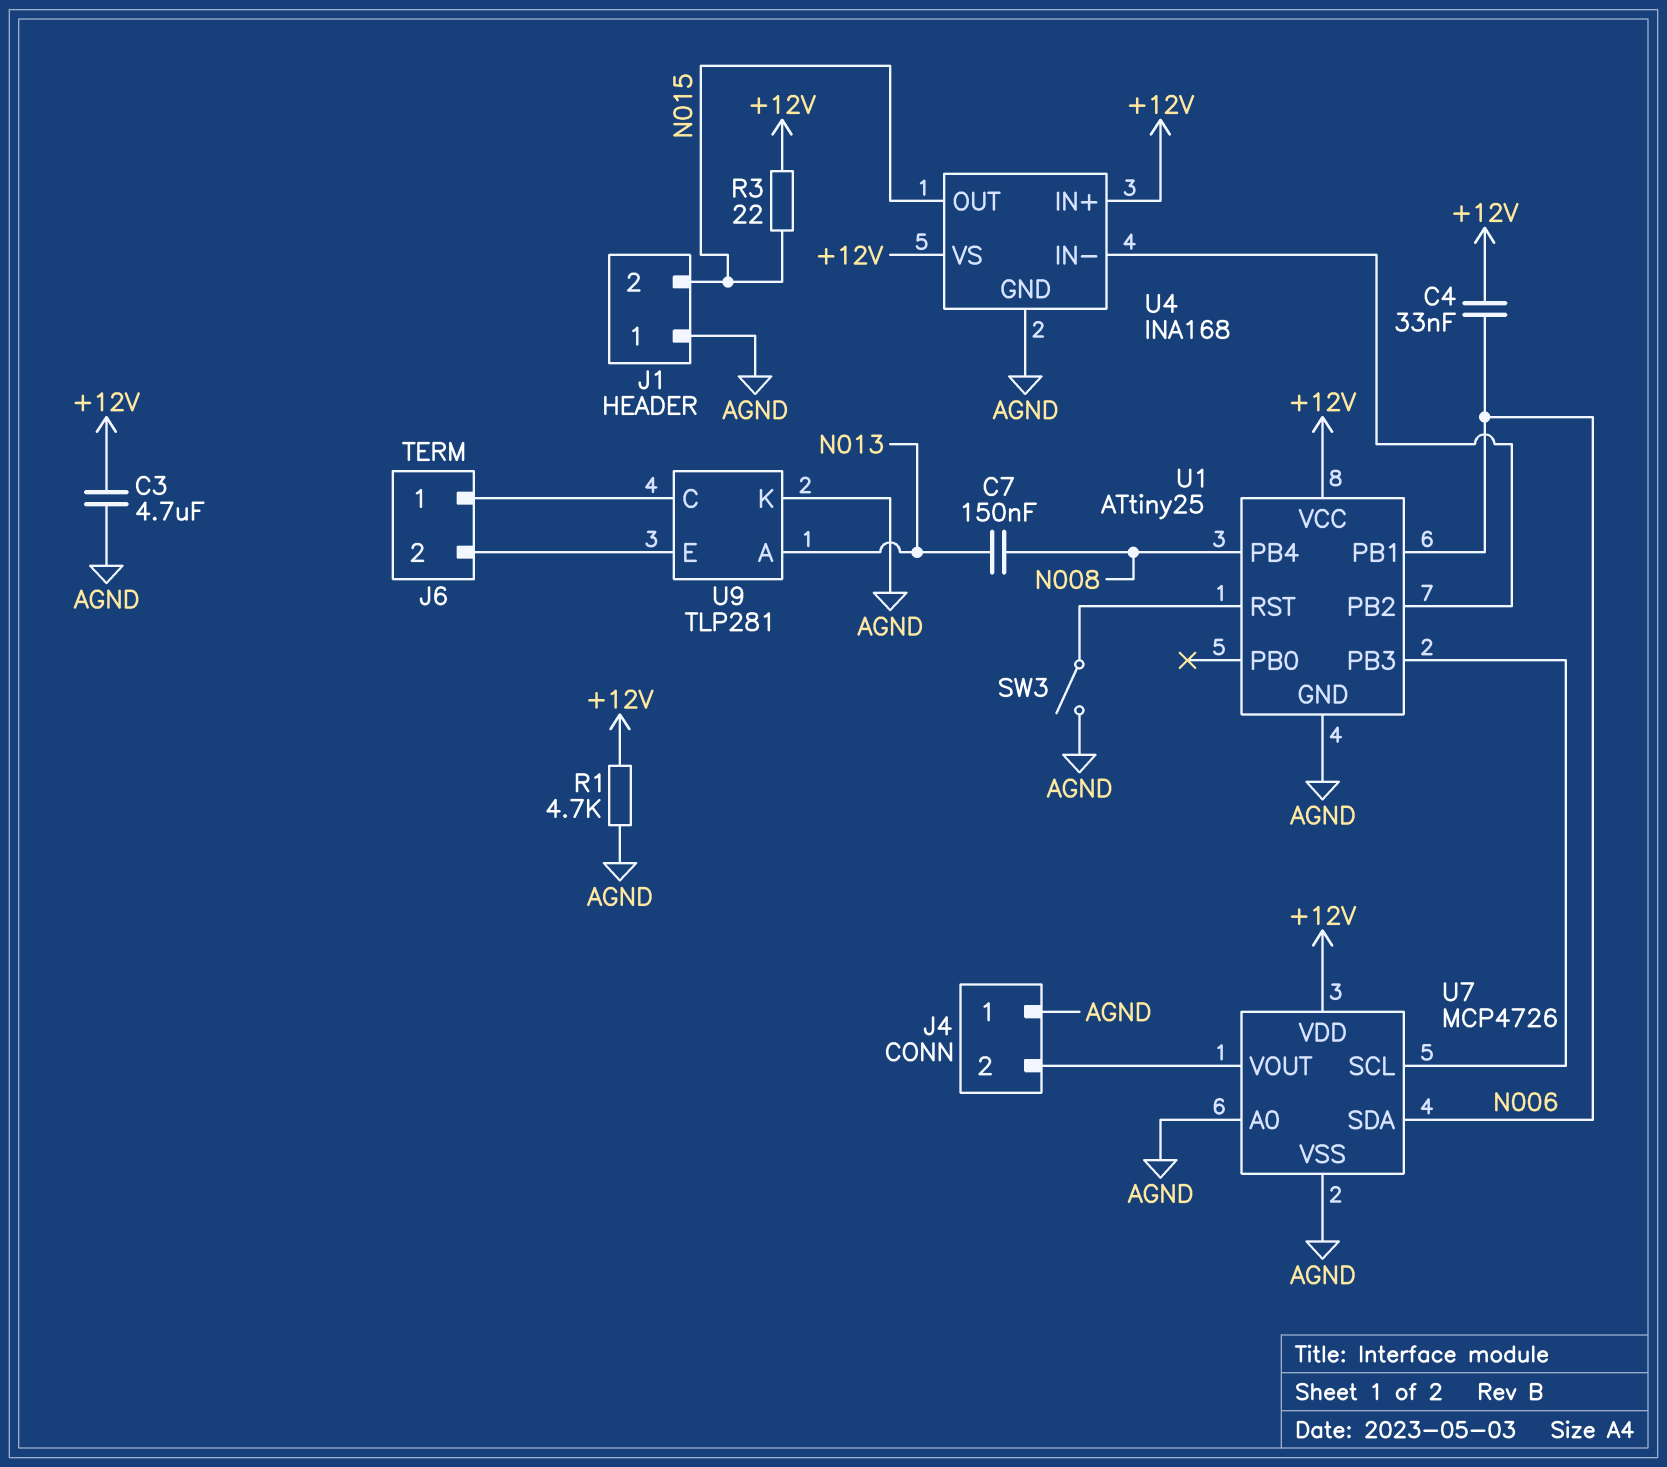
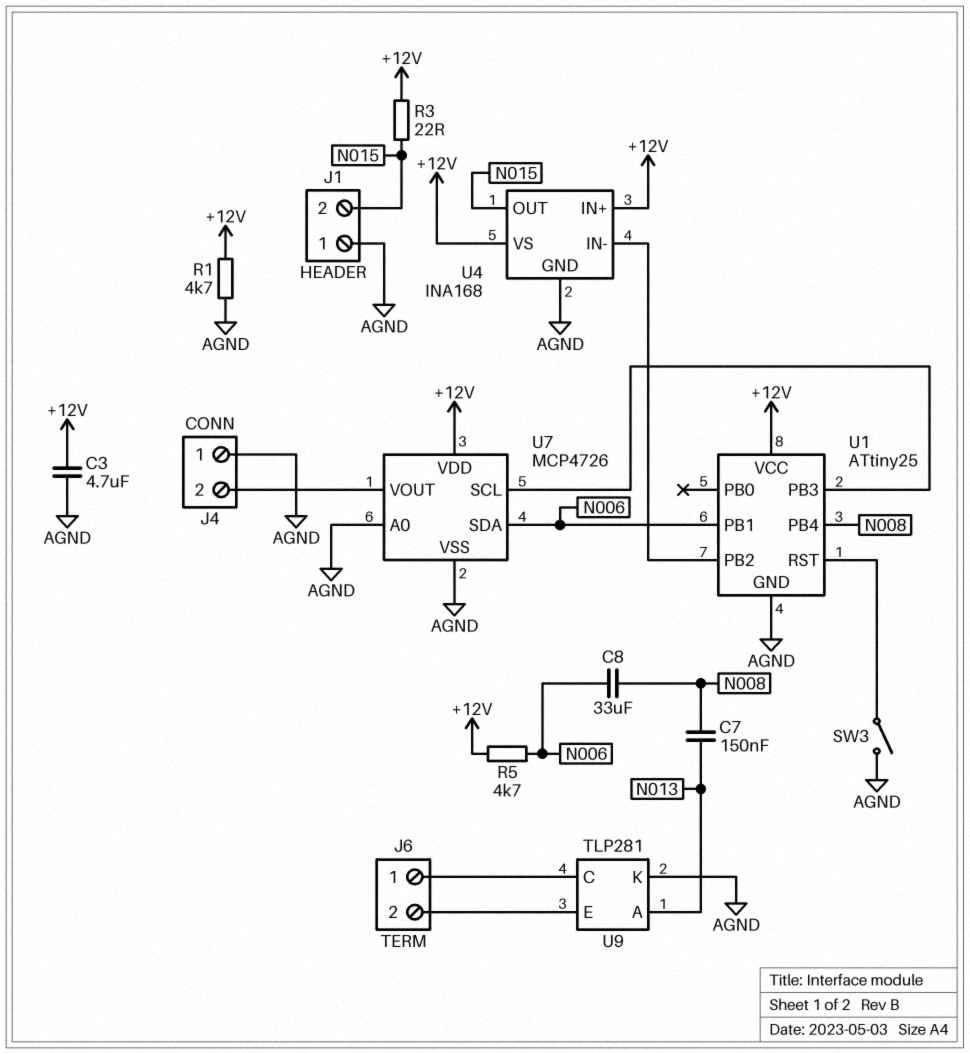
C4: 33nF (+12V, N006) -> none
C8: none -> 33uF (N006, N008)
R5: none -> 4.7k (+12V, N006)

